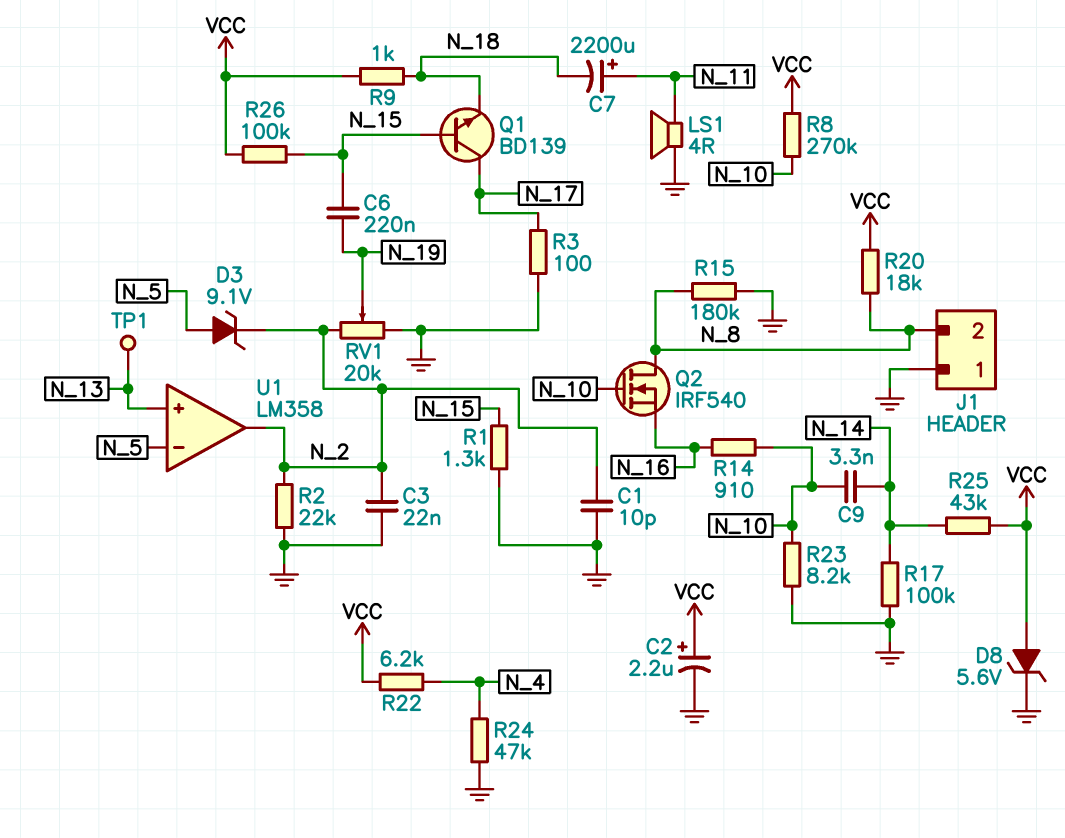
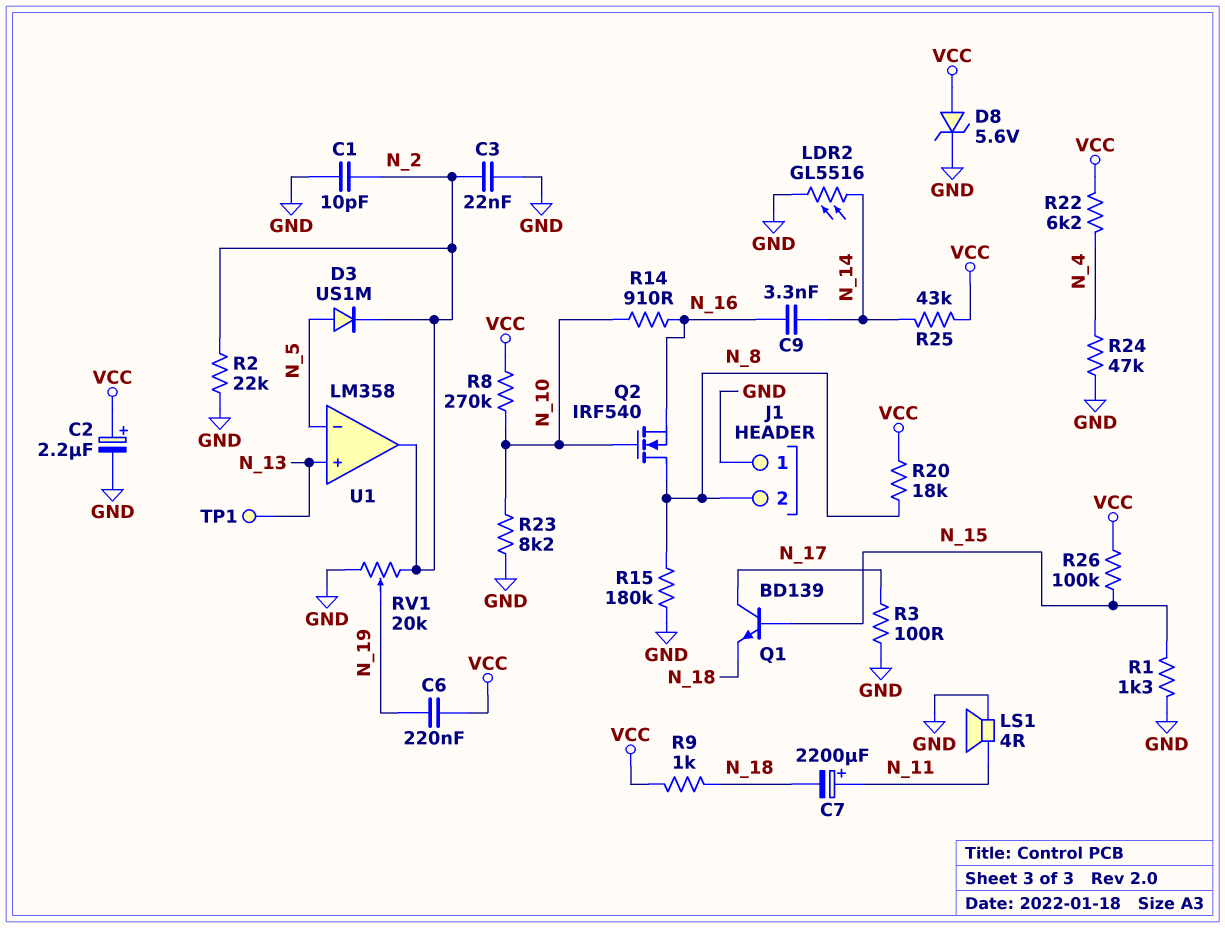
C6: 220nF (N_15, N_19) -> 220nF (N_19, VCC)
C9: 3.3nF (N_10, N_14) -> 3.3nF (N_14, N_16)
D3: zener 9.1V (A N_5, K N_2) -> diode US1M (A N_5, K N_2)
LDR2: none -> GL5516 (GND, N_14)
R17: 100k (GND, N_14) -> none

